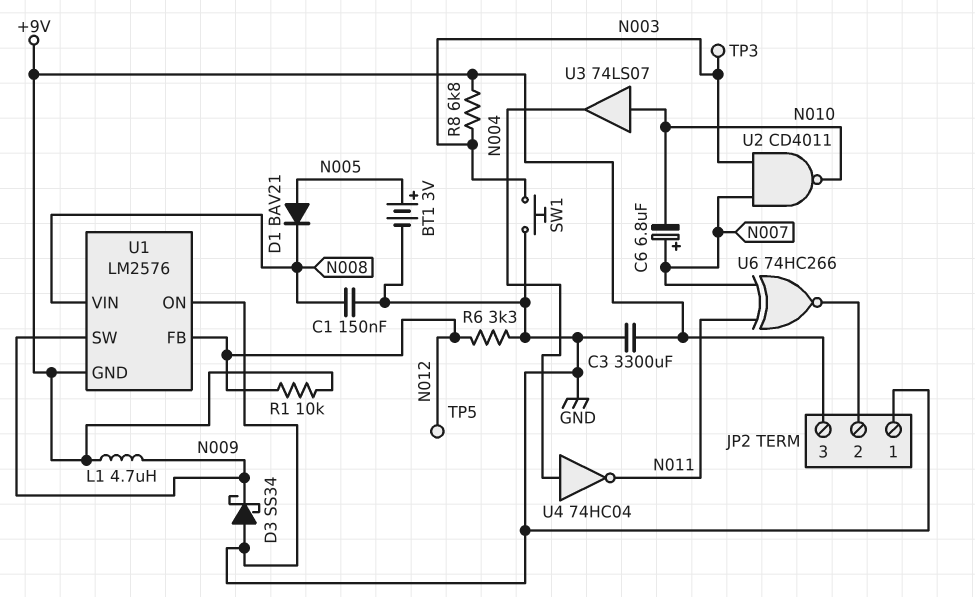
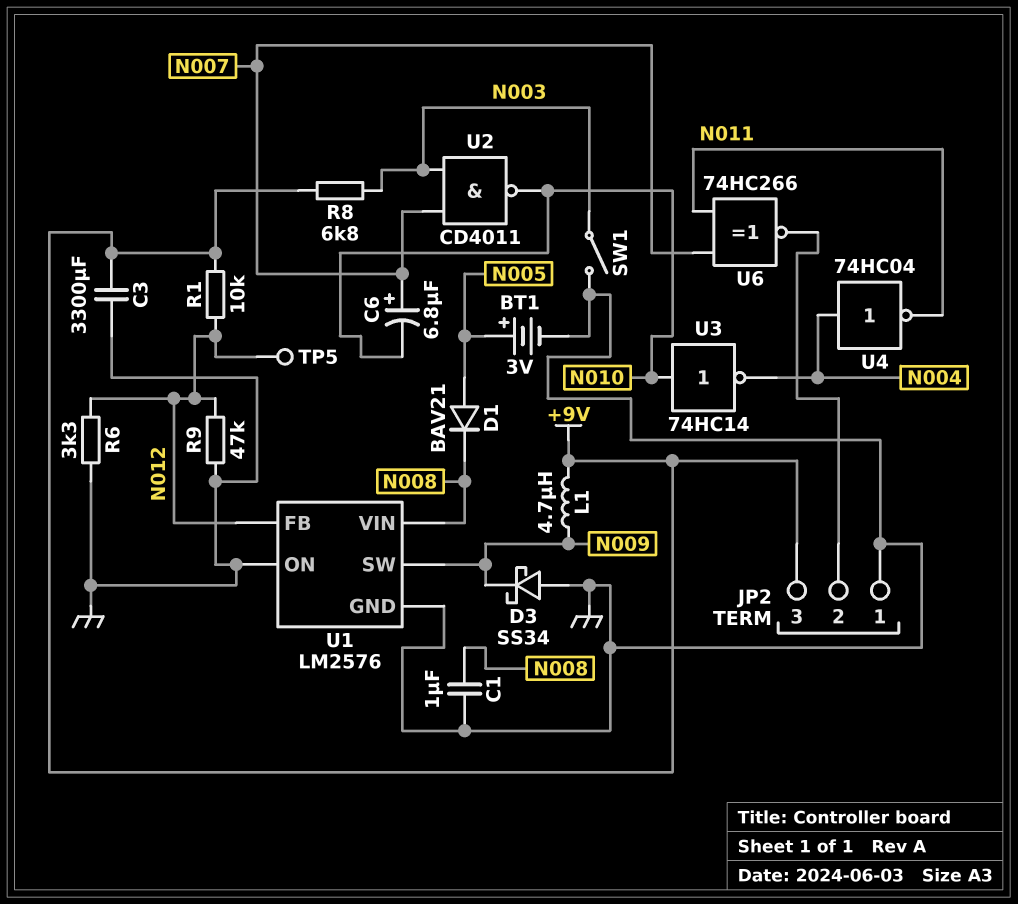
C1: 150nF (GND, N008) -> 1uF (GND, N008)
R9: none -> 47k (GND, N012)
SW1: button (GND, N003) -> switch (GND, N003)
TP3: test point (N003) -> none
U1 pin GND: +9V -> GND
U3: buffer 74LS07 (in N010, out N004) -> NOT 74HC14 (in N010, out N004)

